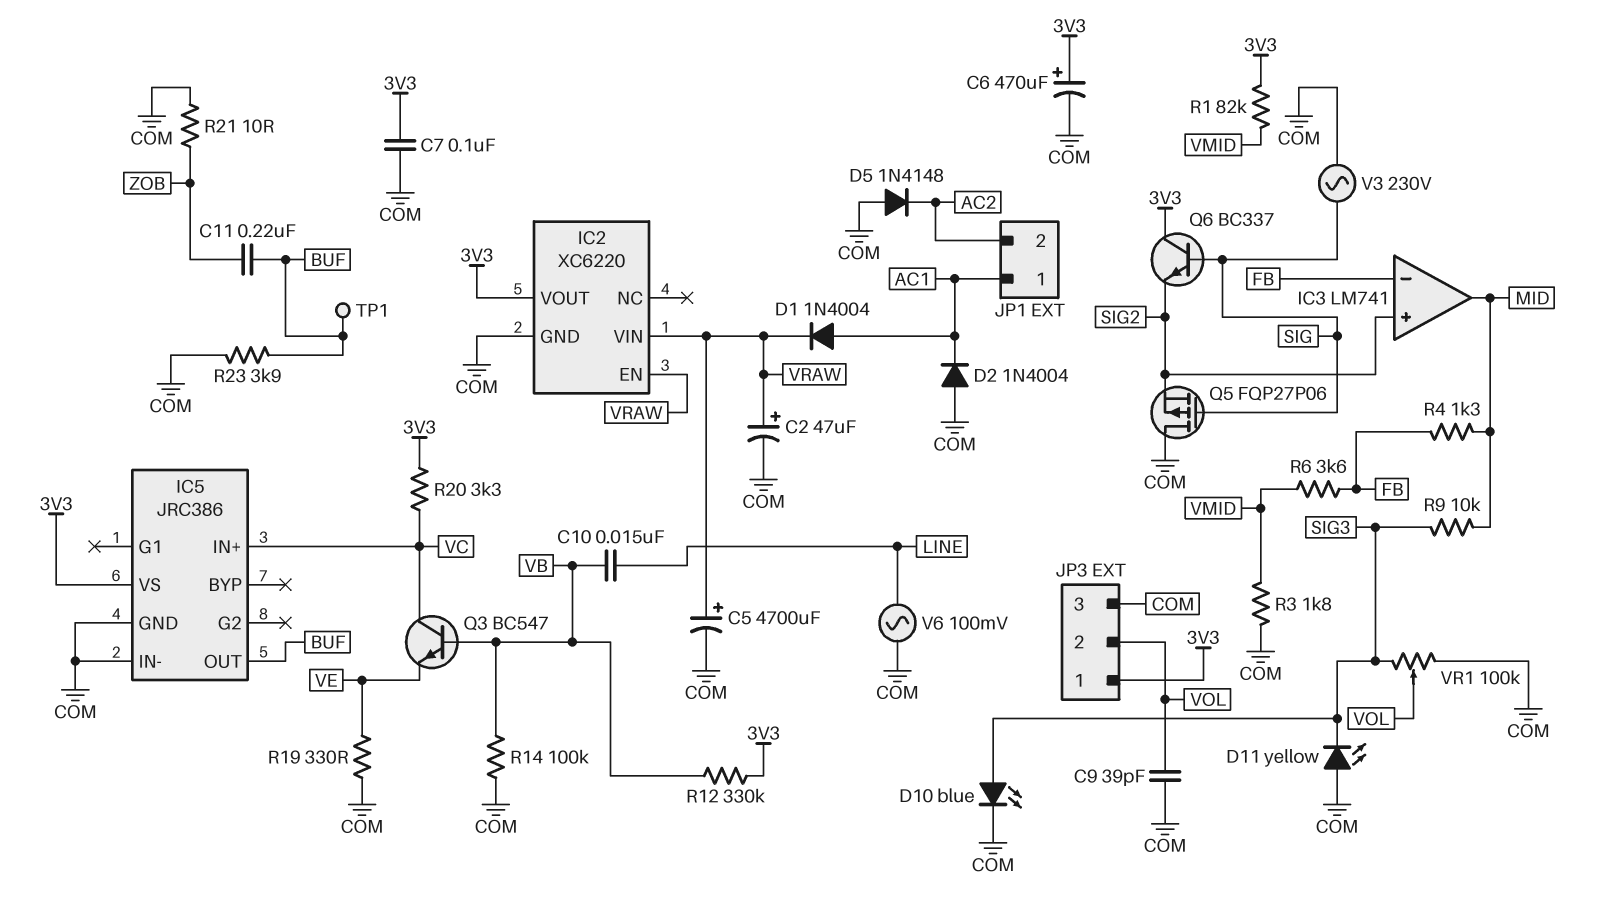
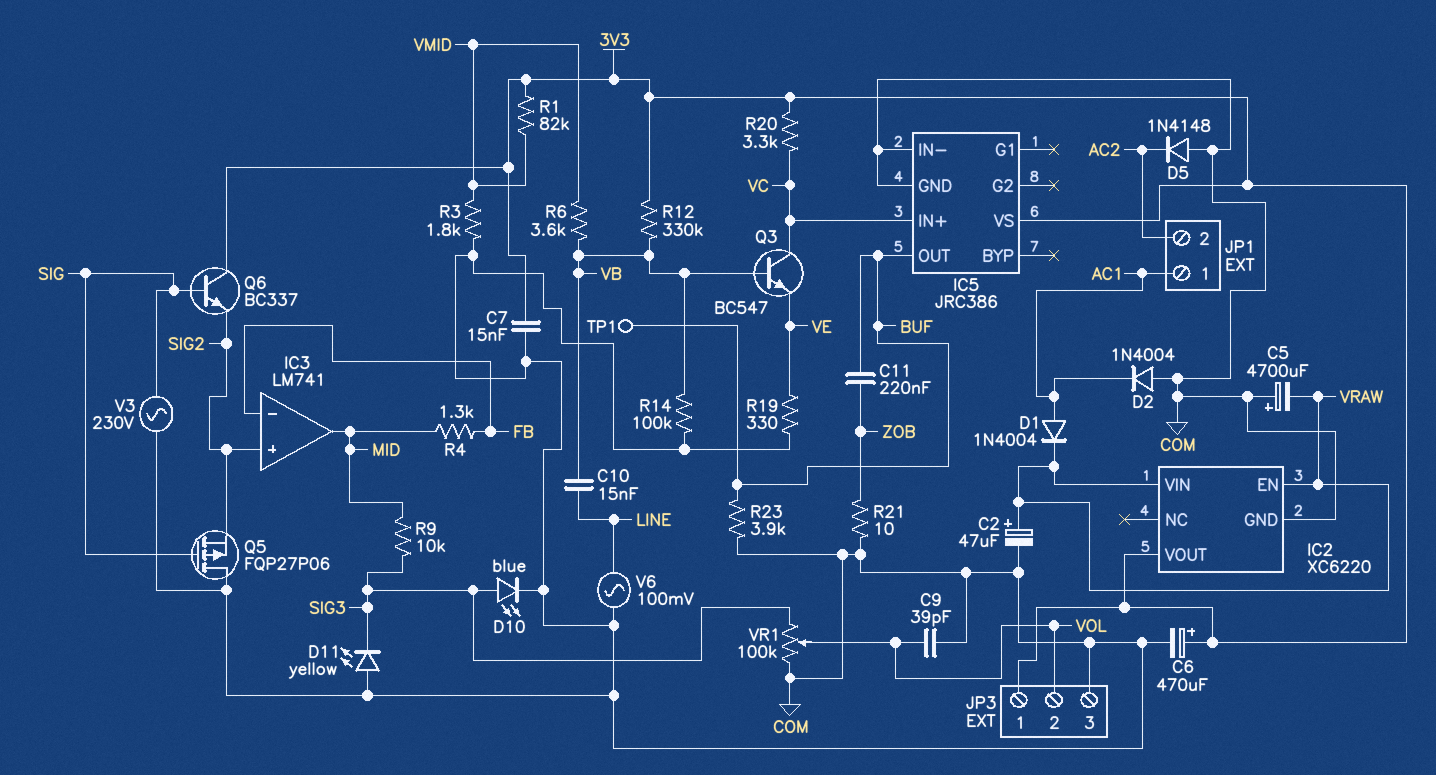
C5: 4700uF (plus VRAW, minus COM) -> 4700uF (plus COM, minus VRAW)
C7: 100nF (3V3, COM) -> 15nF (3V3, COM)
R6: 3.6k (FB, VMID) -> 3.6k (VB, VMID)

